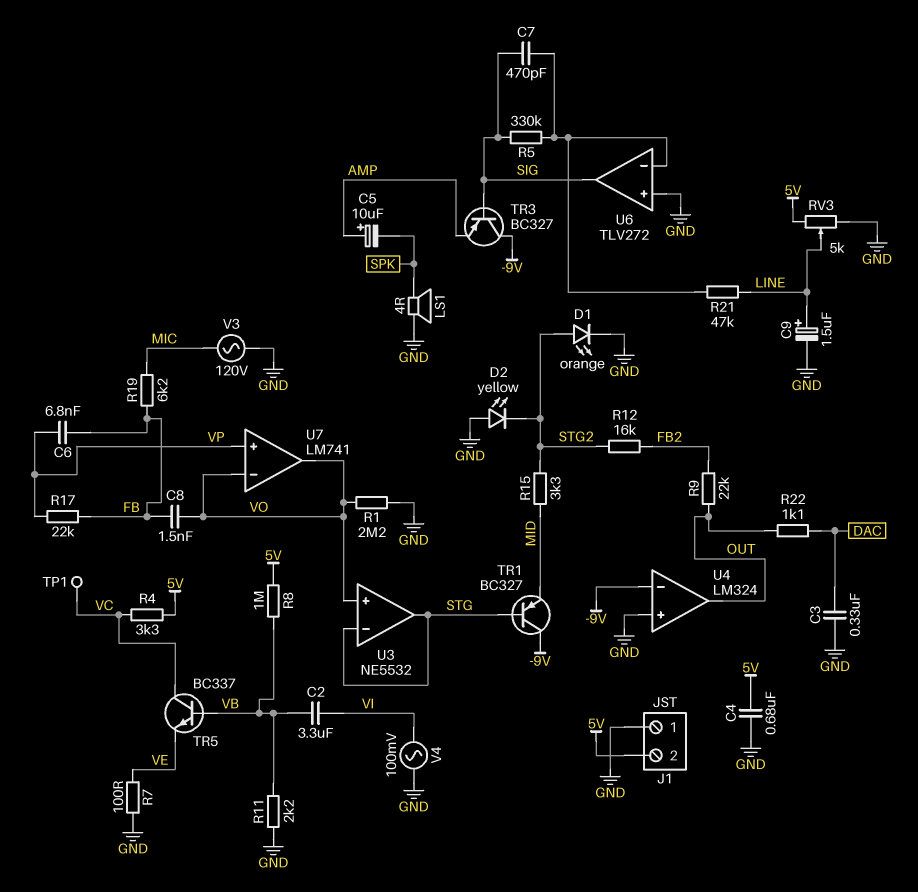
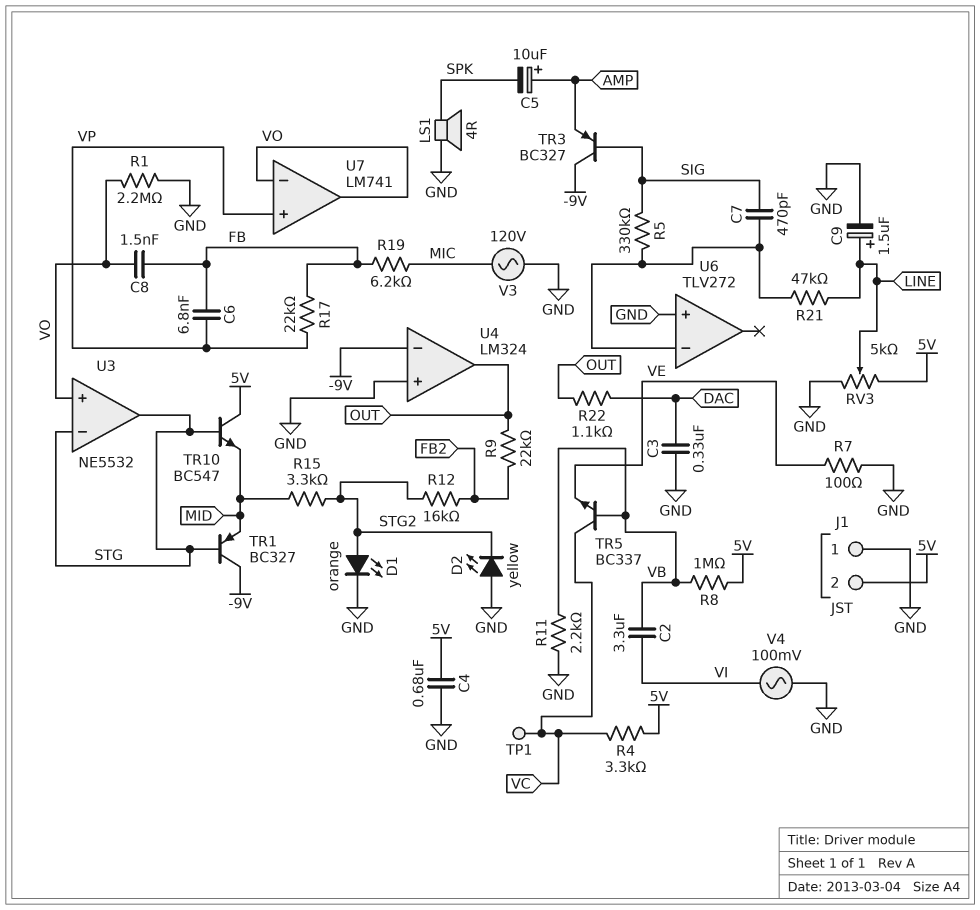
TR10: none -> NPN BC547 (B STG, C 5V, E MID)
U6 pin out: SIG -> none

